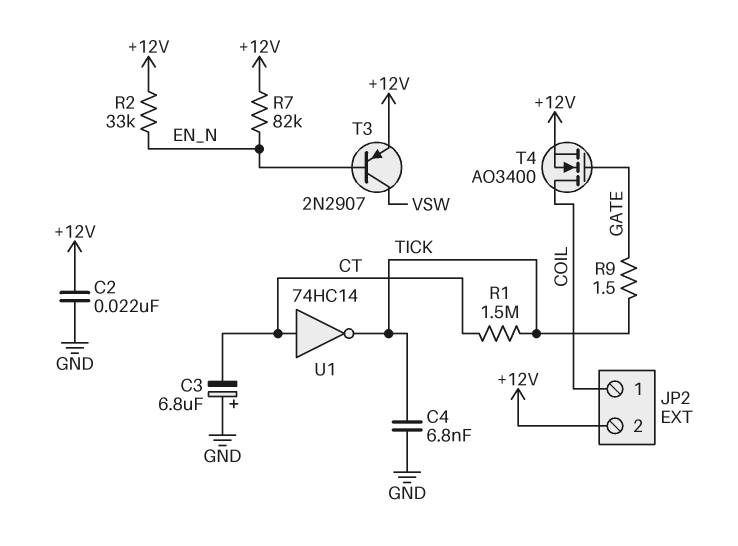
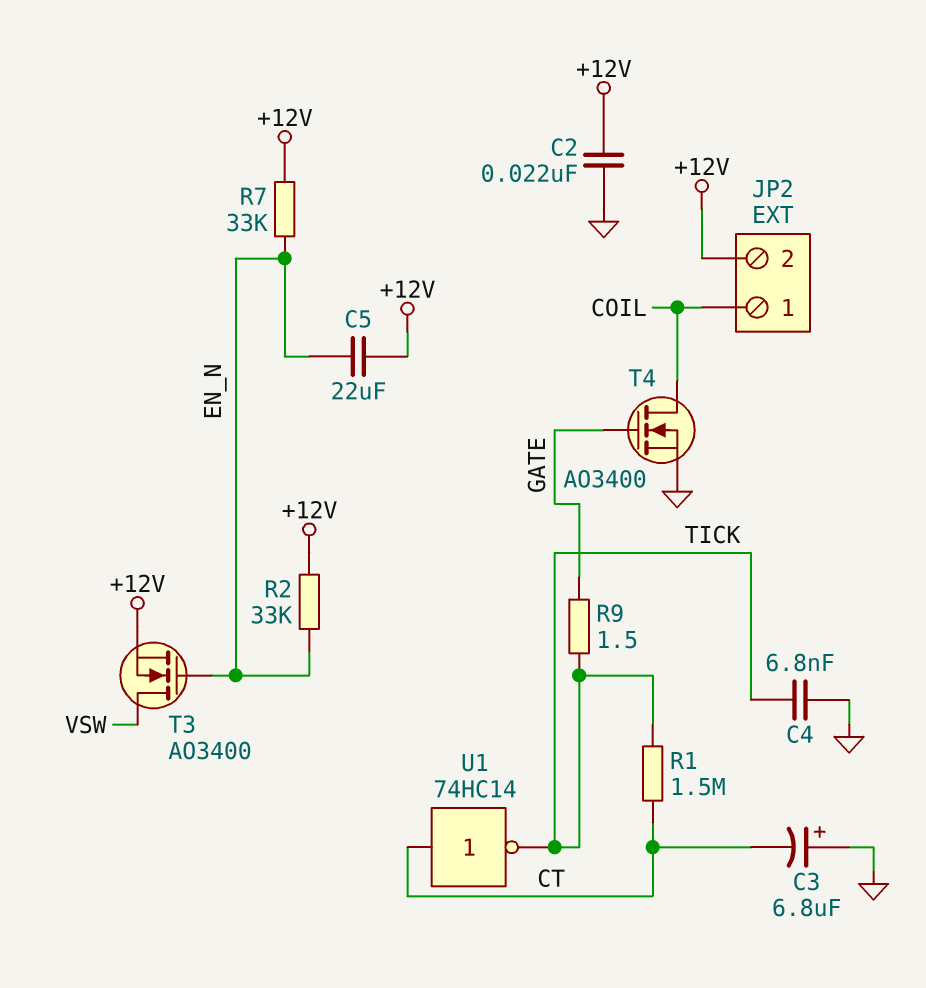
C5: none -> 22uF (+12V, EN_N)
R7: 82k (+12V, EN_N) -> 33k (+12V, EN_N)
T3: PNP 2N2907 (B EN_N, C VSW, E +12V) -> NMOS AO3400 (G EN_N, D VSW, S +12V)
T4: NMOS AO3400 (G GATE, D COIL, S +12V) -> NMOS AO3400 (G GATE, D COIL, S GND)

